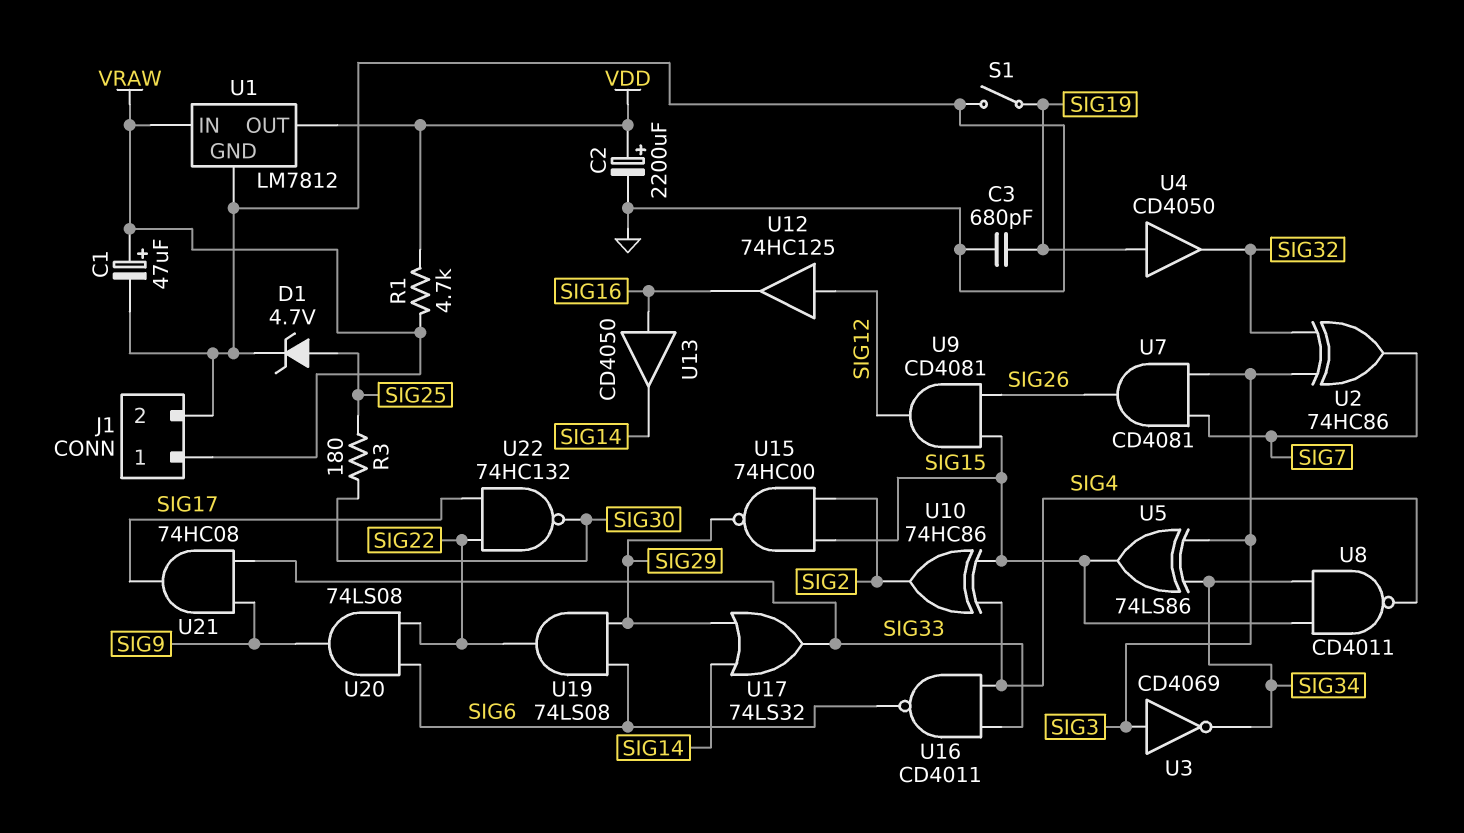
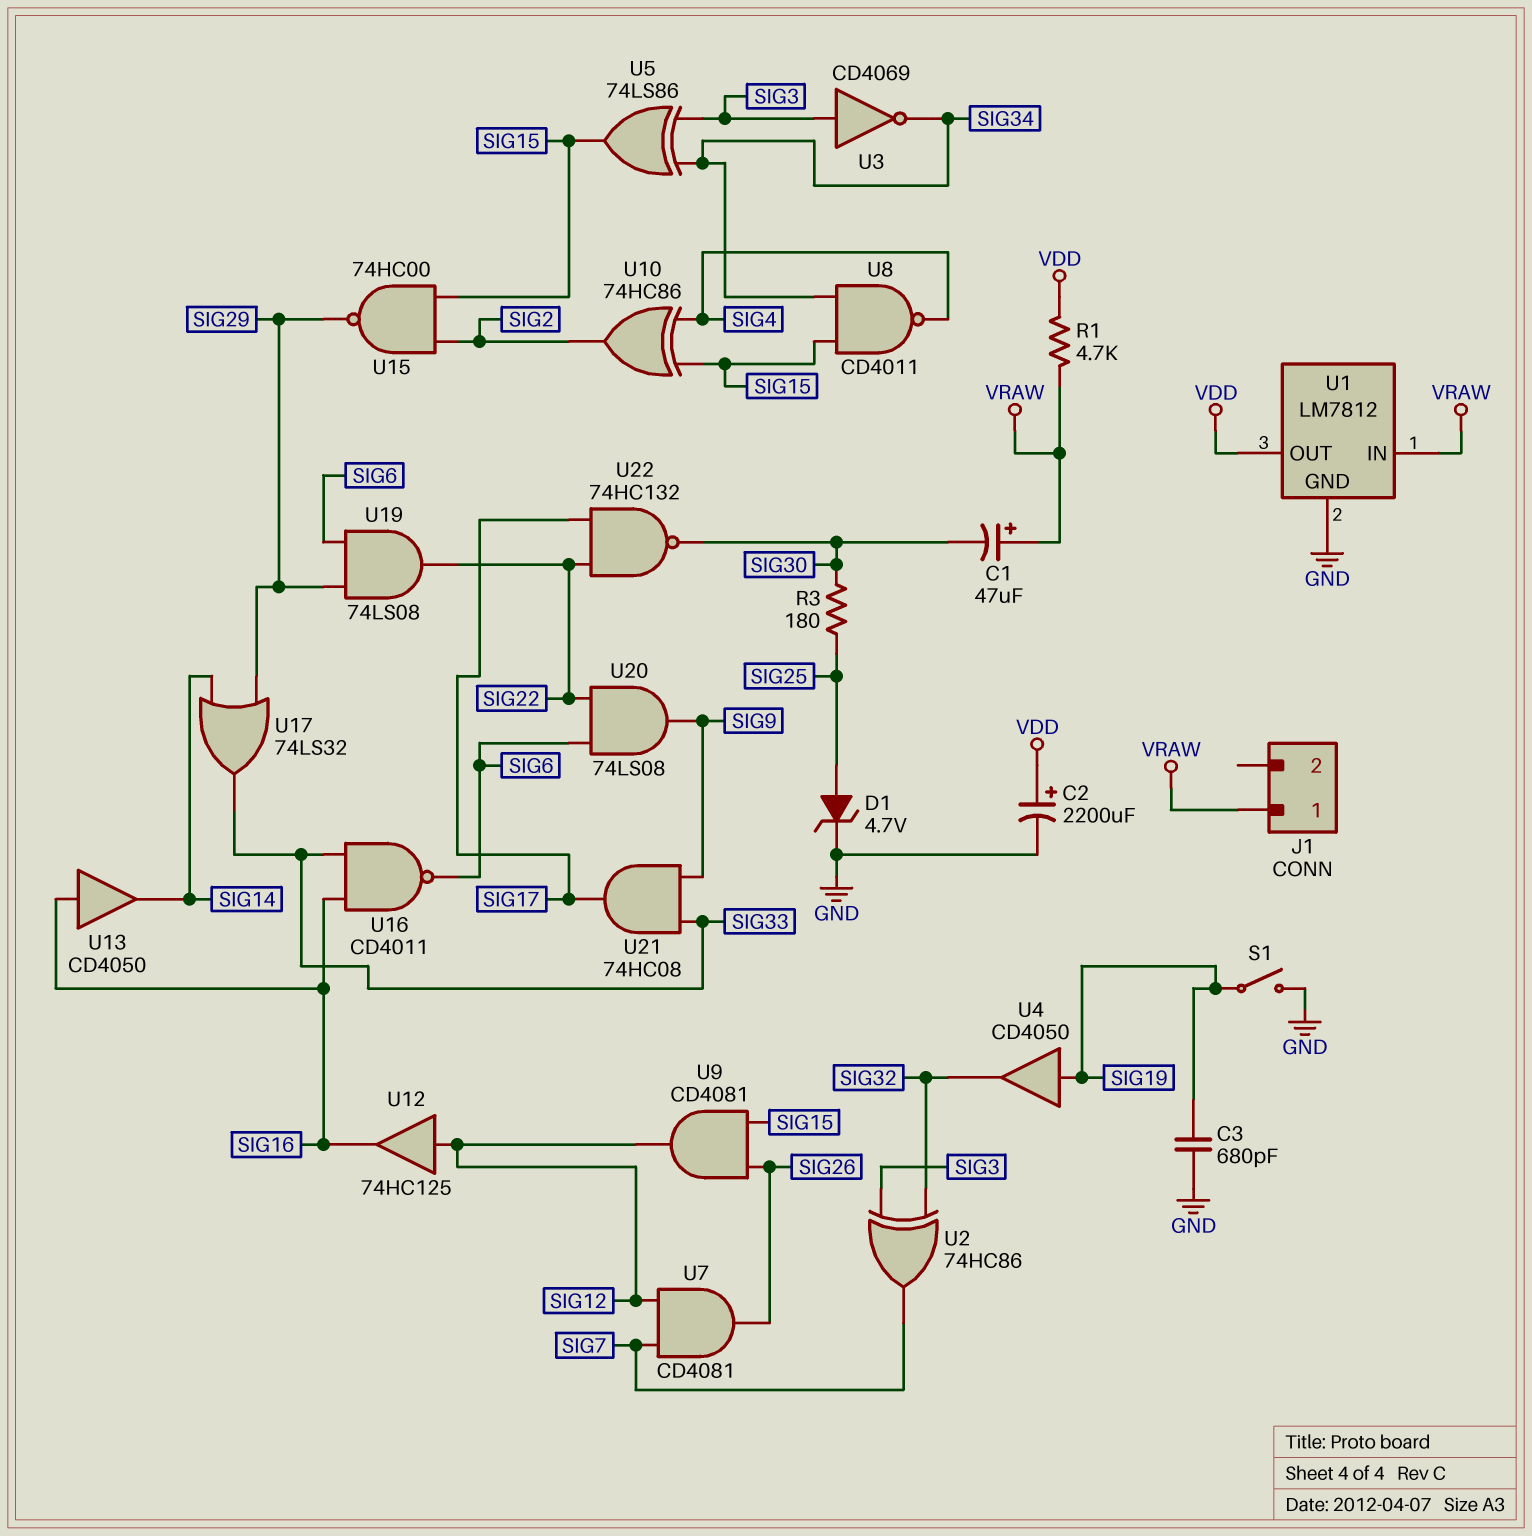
C1: 47uF (plus VRAW, minus GND) -> 47uF (plus VRAW, minus SIG30)
J1 pin 2: GND -> none
U7: AND CD4081 (in SIG3, in SIG7, out SIG26) -> AND CD4081 (in SIG7, in SIG12, out SIG26)
U16: NAND CD4011 (in SIG4, in SIG33, out SIG6) -> NAND CD4011 (in SIG16, in SIG33, out SIG6)

